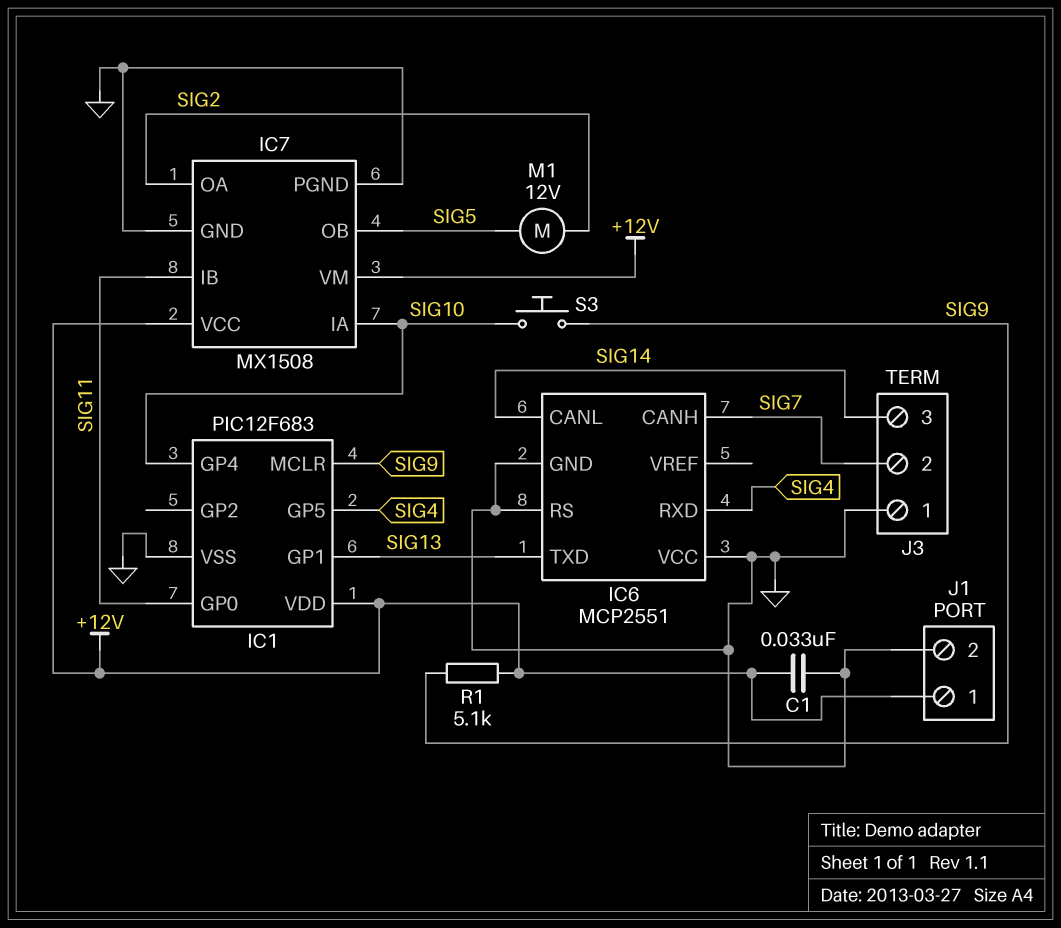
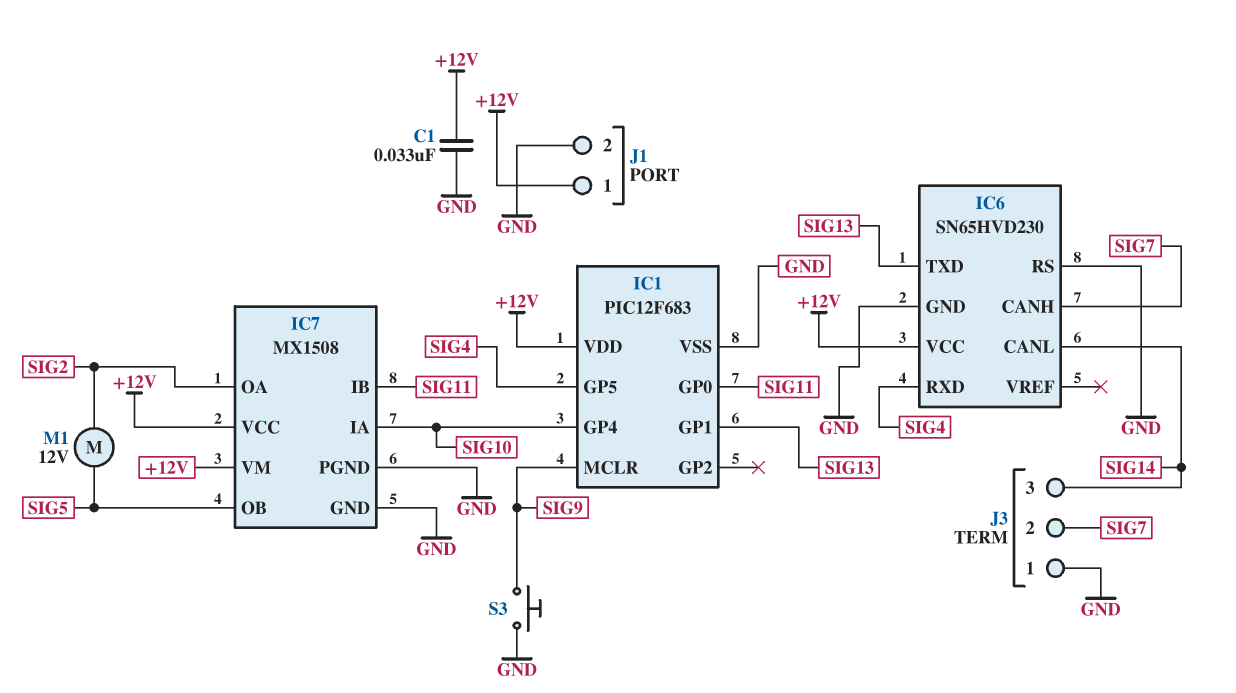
IC6: MCP2551 -> SN65HVD230
IC6 pin VCC: GND -> +12V
R1: 5.1k (+12V, SIG9) -> none
S3: button (SIG9, SIG10) -> button (GND, SIG9)

